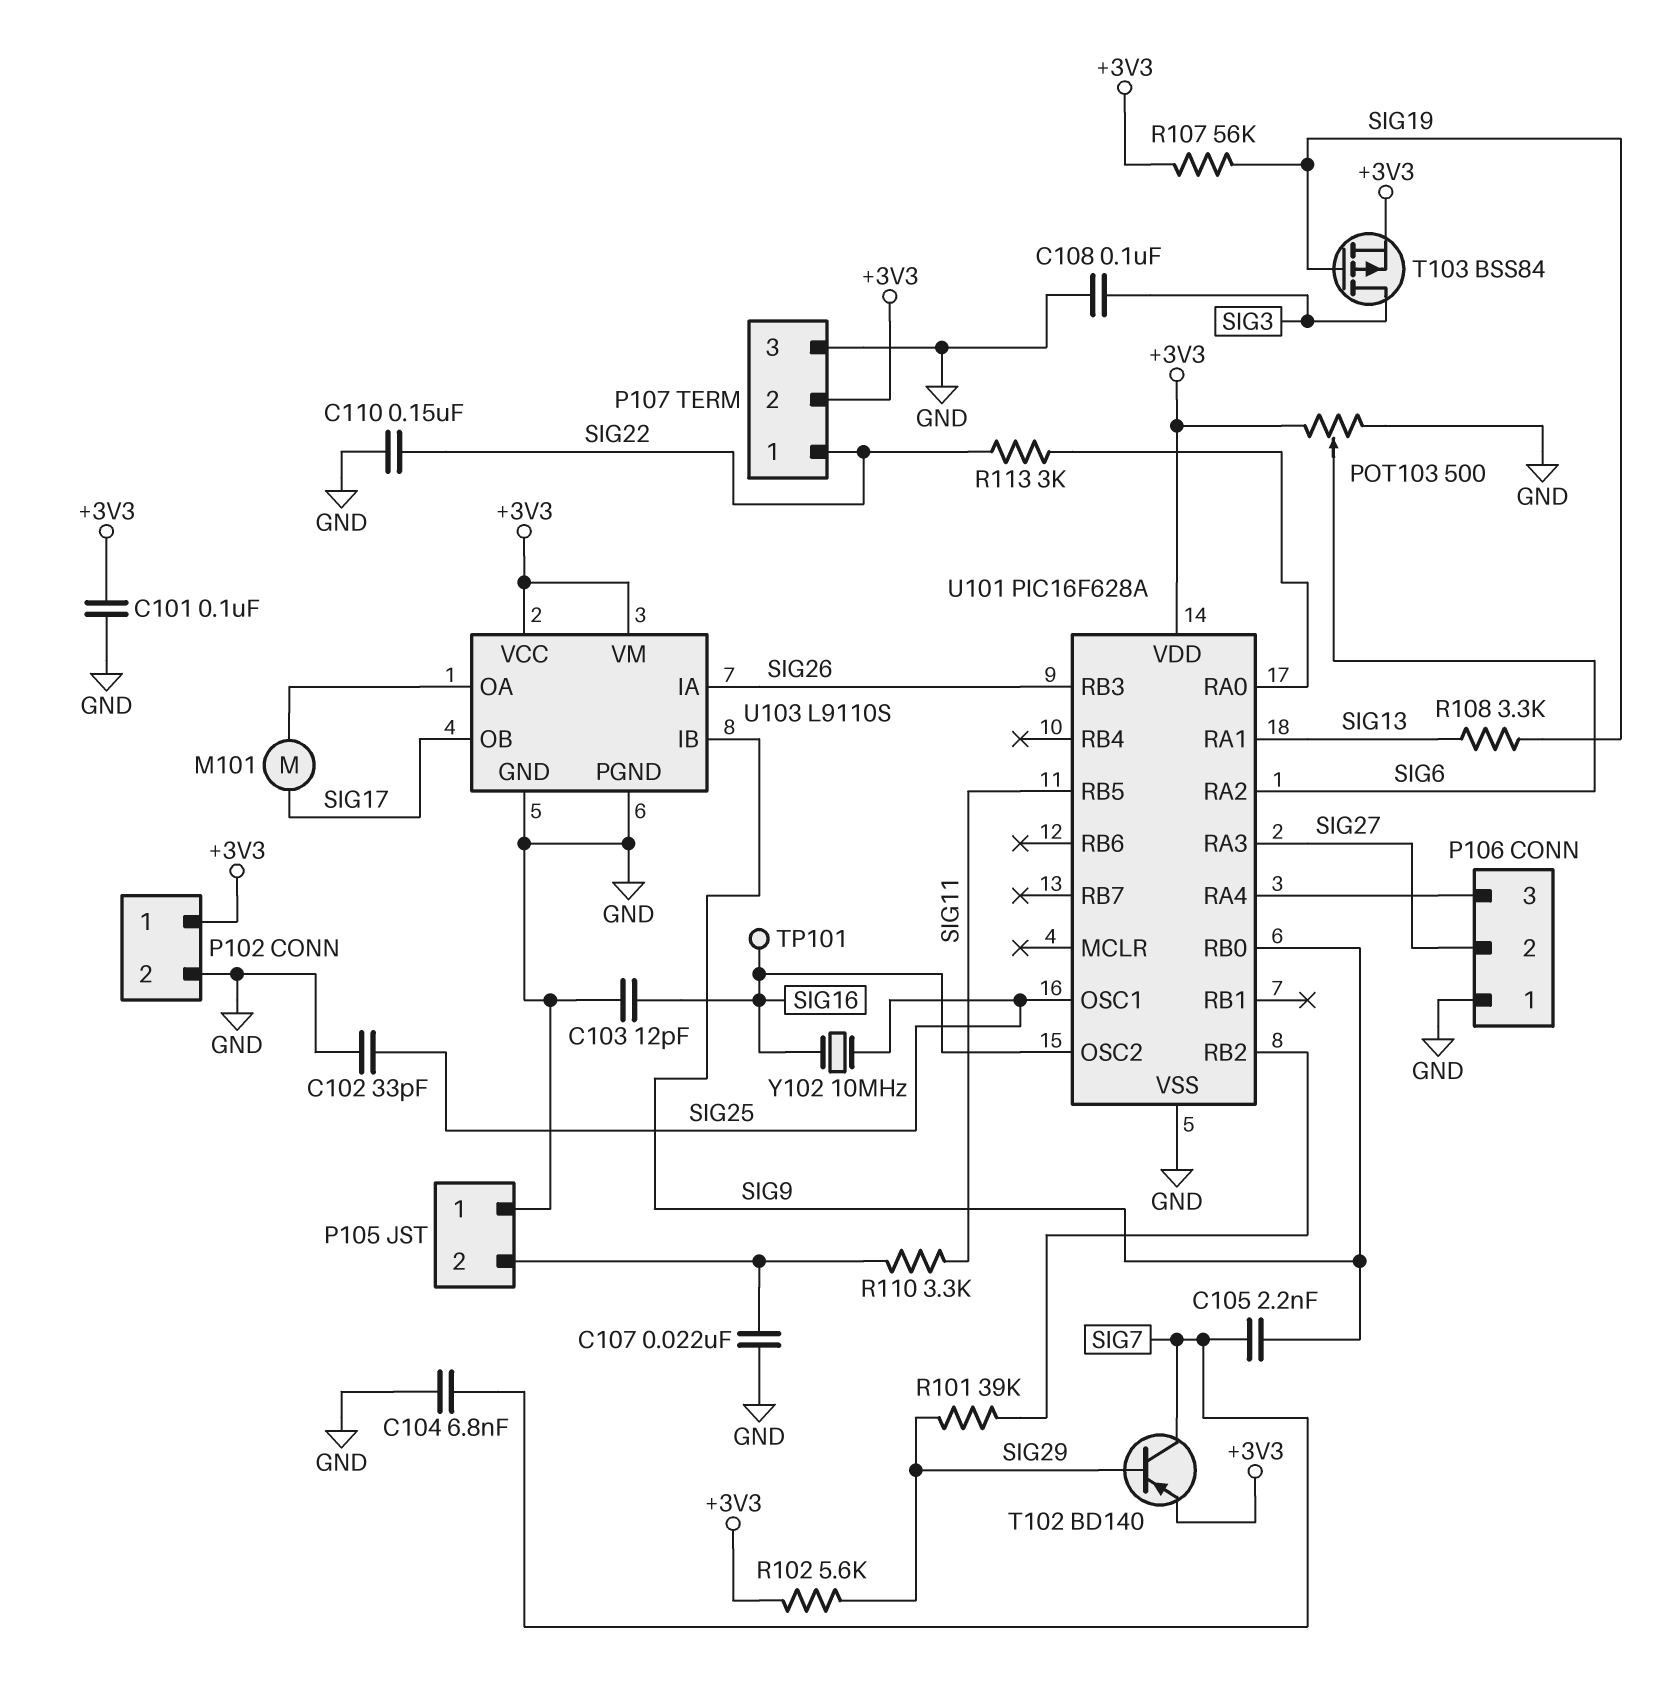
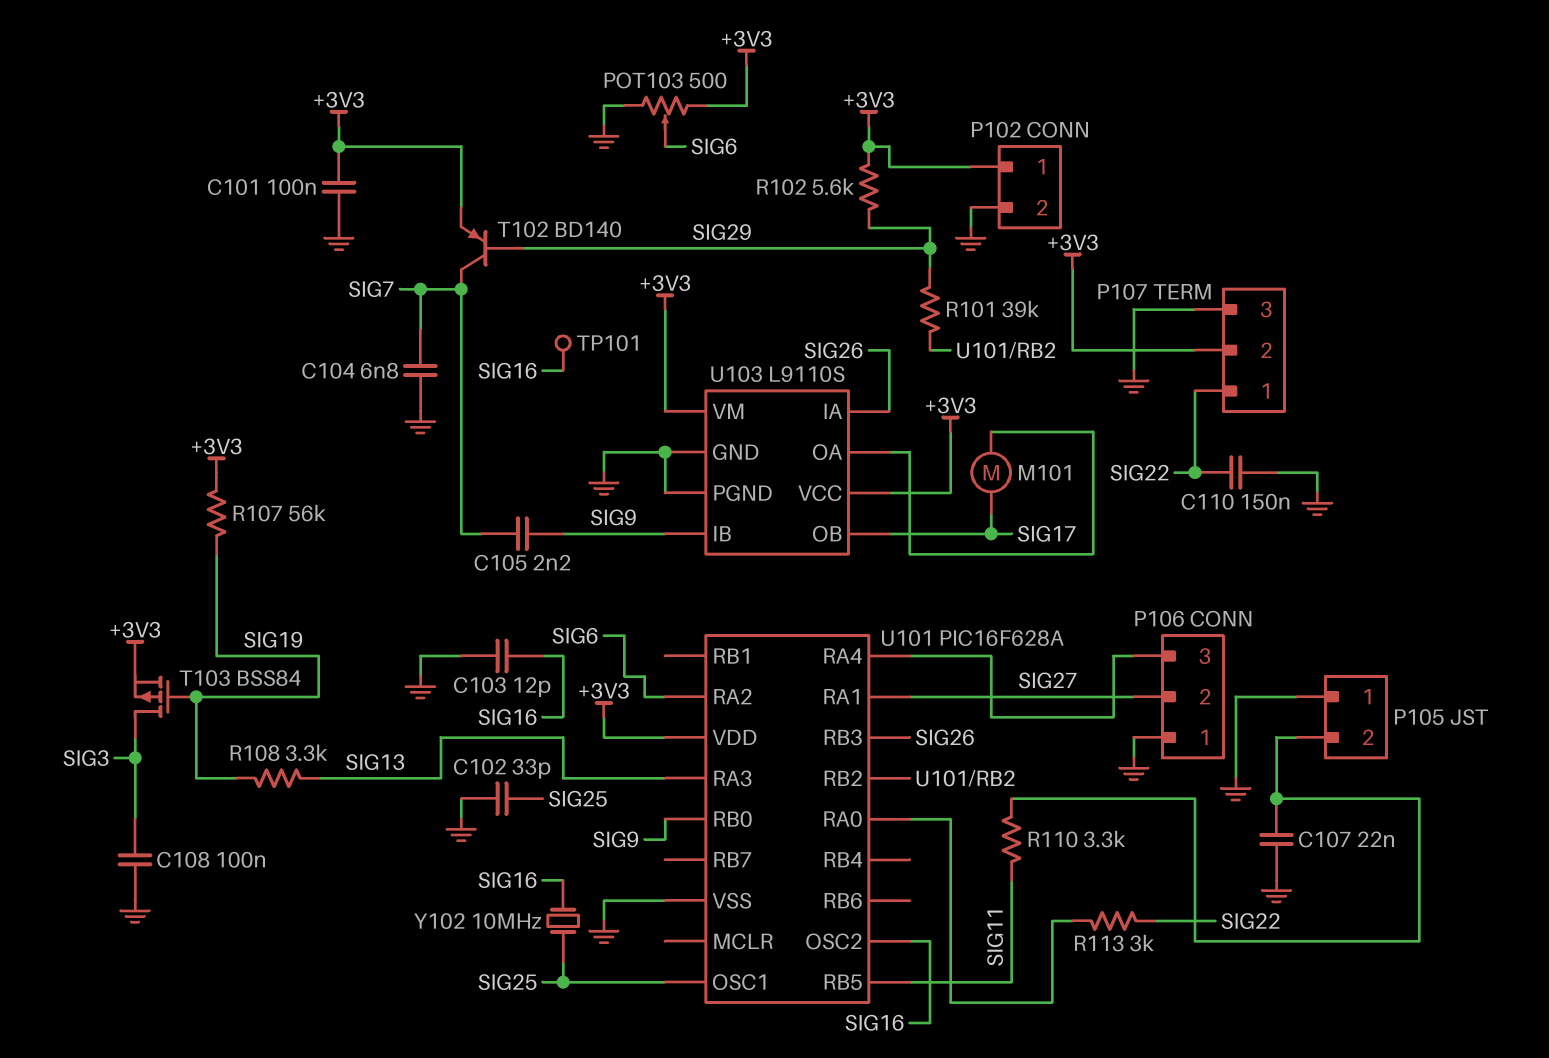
U101 pin RA1: SIG13 -> SIG27
U101 pin RA3: SIG27 -> SIG13

